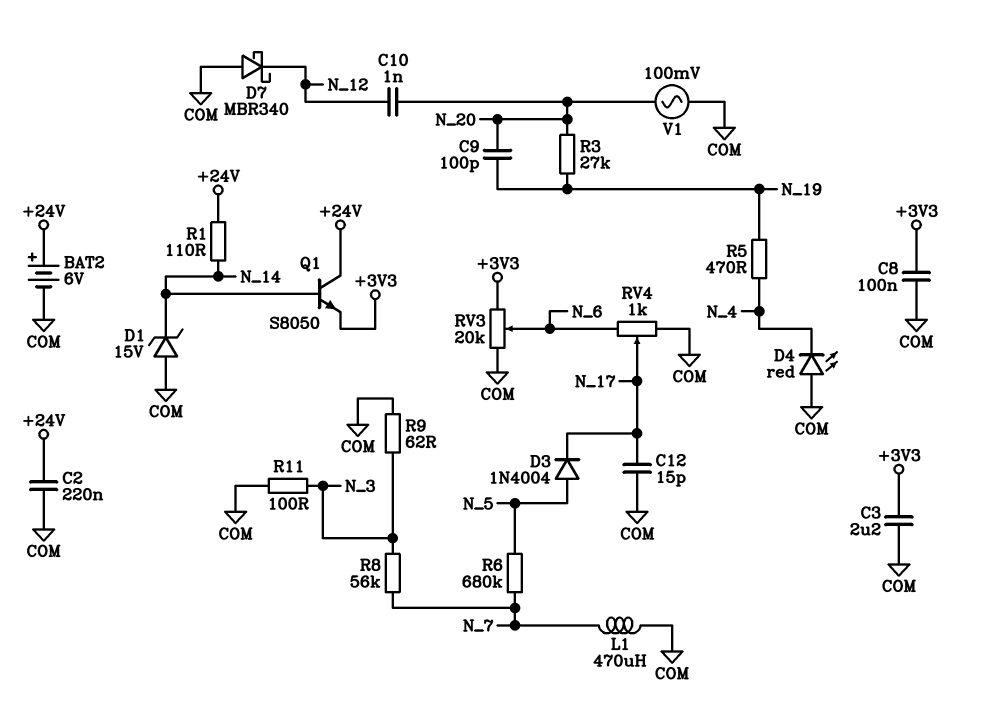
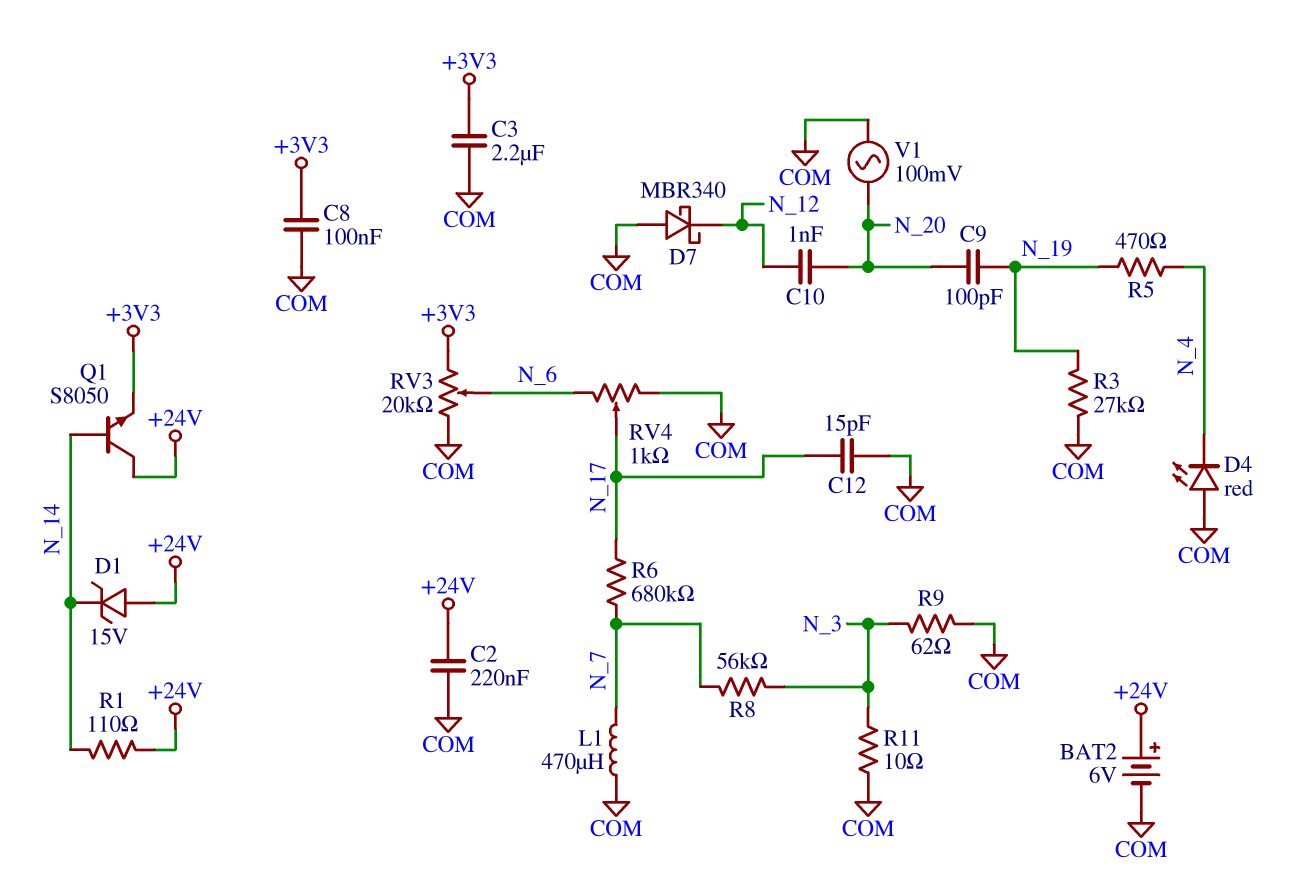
D1: zener 15V (A COM, K N_14) -> zener 15V (A +24V, K N_14)
D3: diode 1N4004 (A N_5, K N_17) -> none
R3: 27k (N_19, N_20) -> 27k (COM, N_19)
R6: 680k (N_5, N_7) -> 680k (N_7, N_17)
R11: 100 (COM, N_3) -> 10 (COM, N_3)

